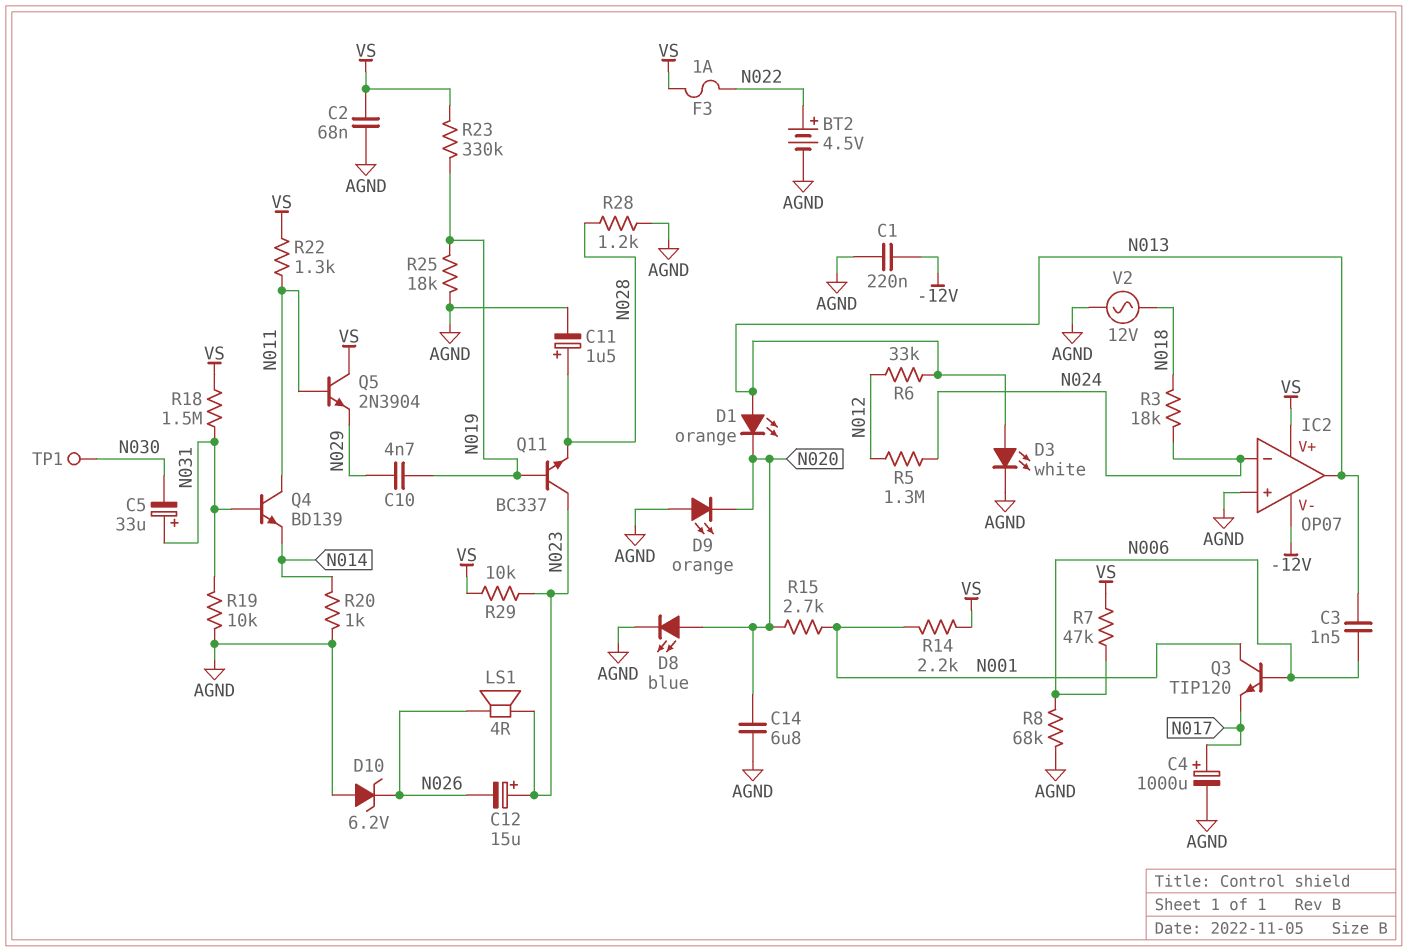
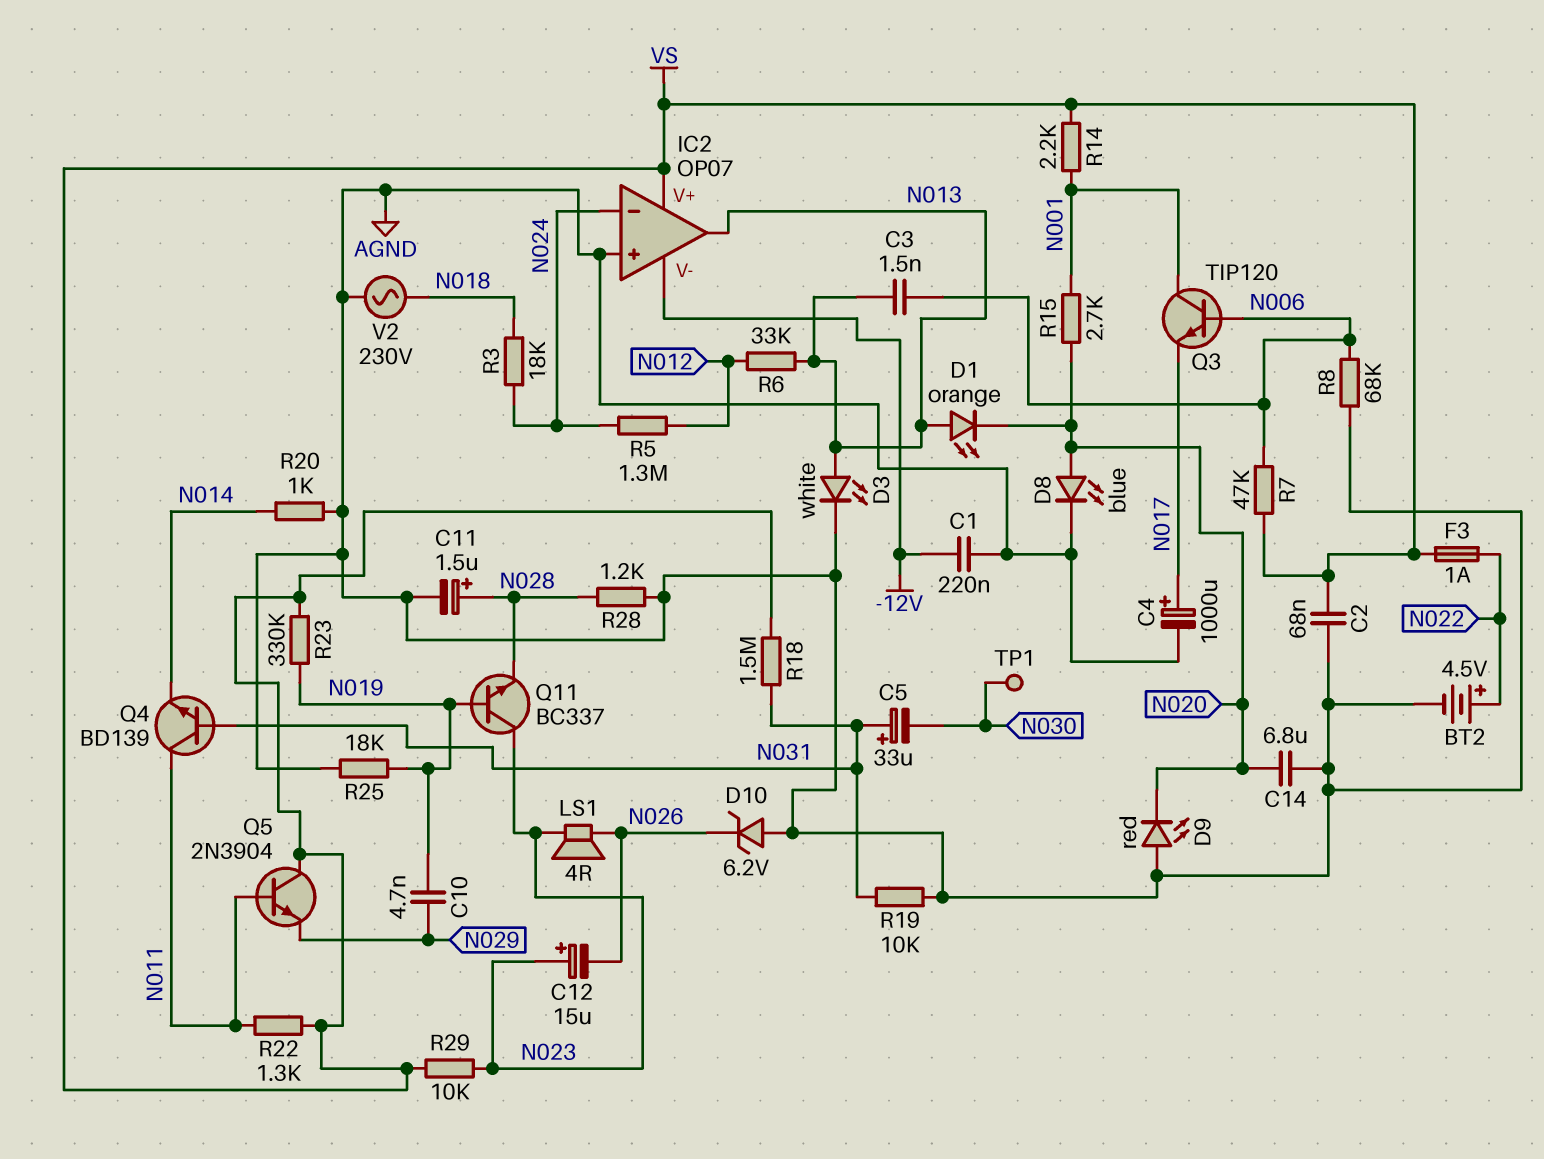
D9: LED orange (A AGND, K N020) -> LED red (A AGND, K N020)
V2: AC 12V (AGND, N018) -> AC 230V (AGND, N018)

